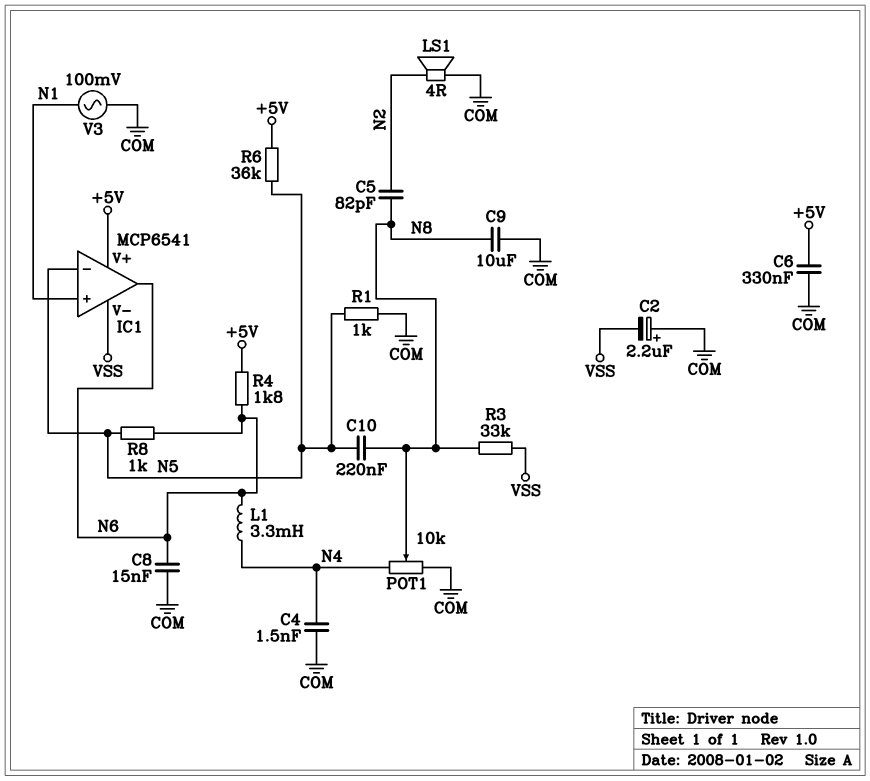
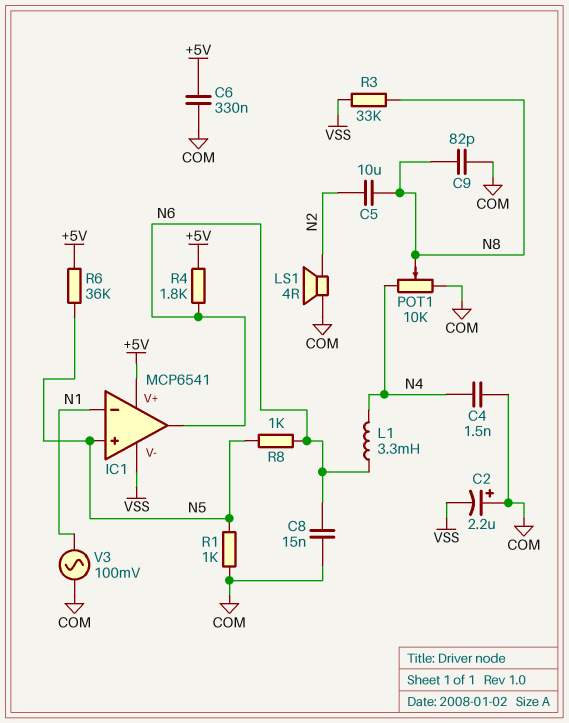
C5: 82pF (N2, N8) -> 10uF (N2, N8)
C9: 10uF (COM, N8) -> 82pF (COM, N8)
C10: 220nF (N5, N8) -> none
IC1 pin in+: N1 -> N5
IC1 pin in-: N5 -> N1

